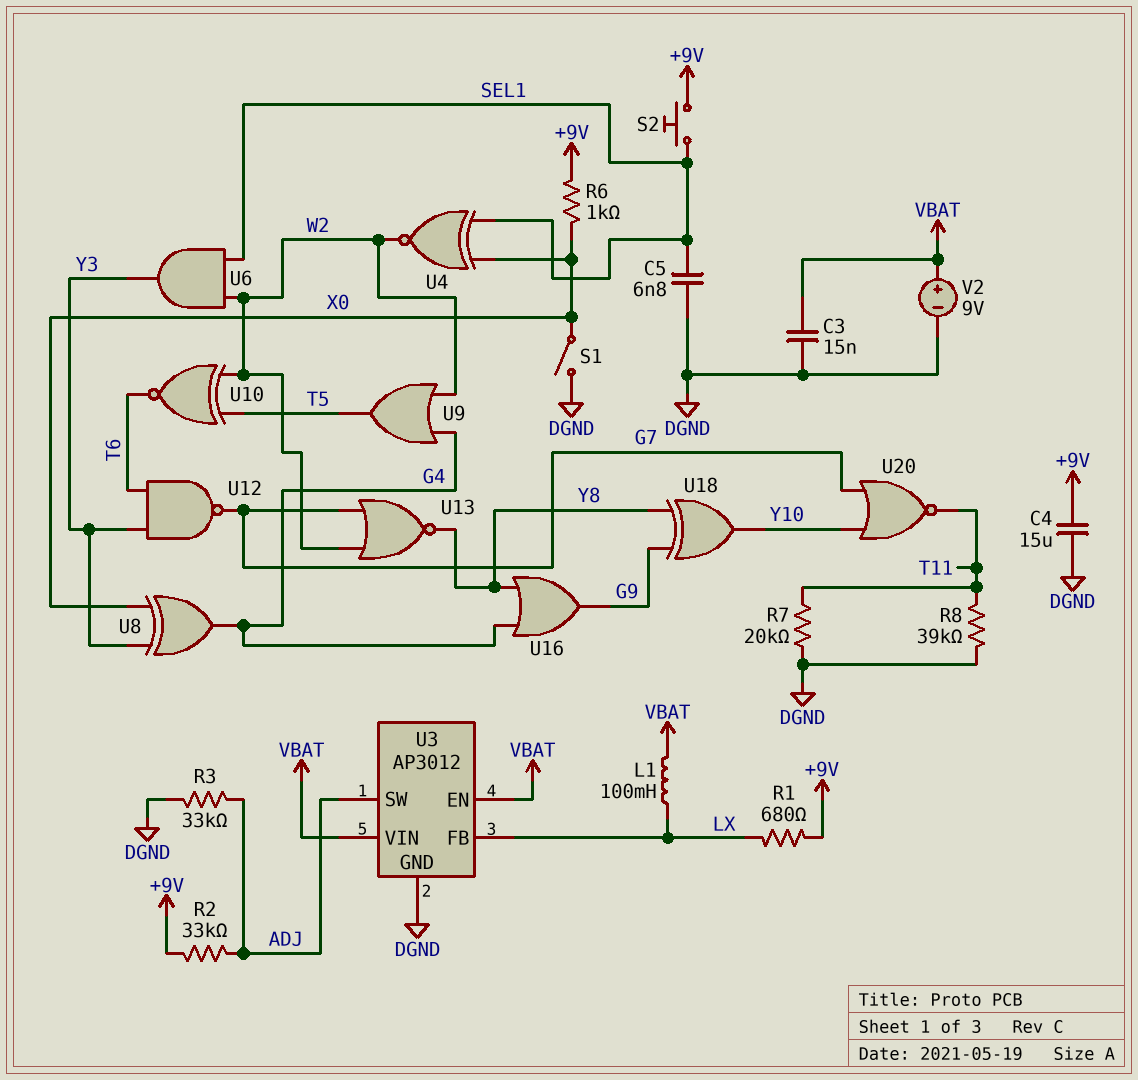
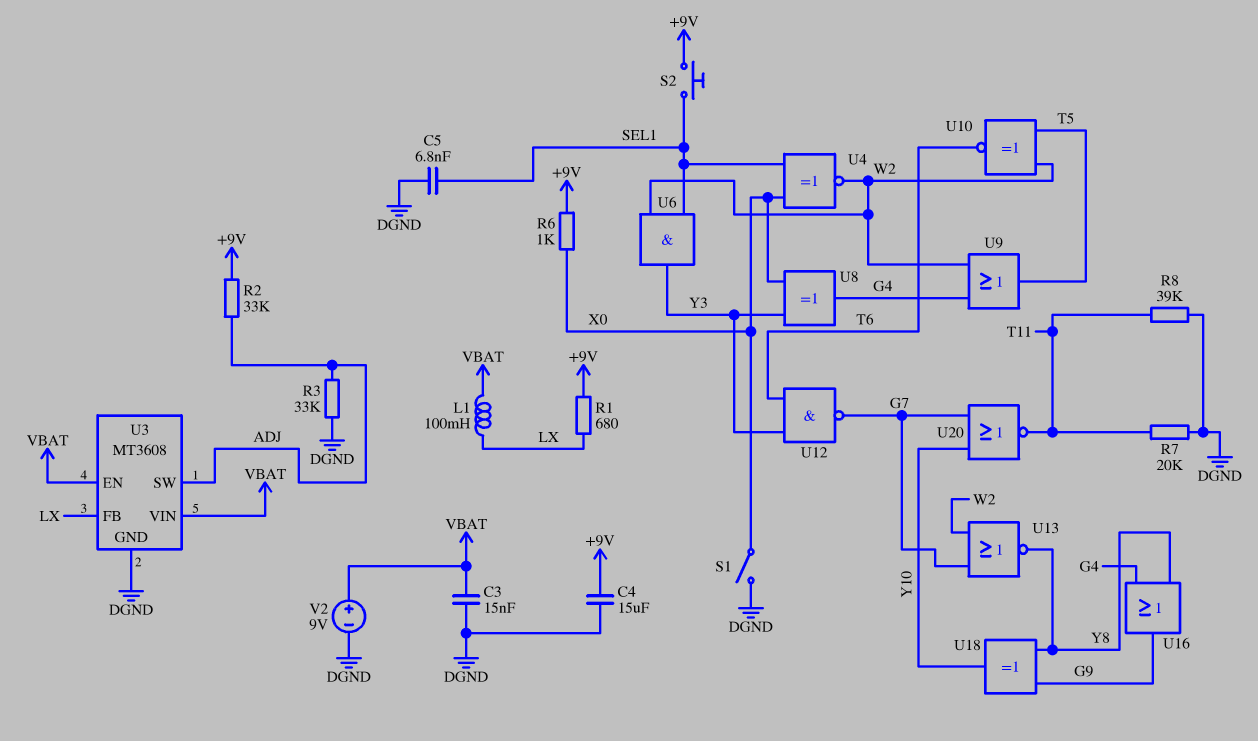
U3: AP3012 -> MT3608

